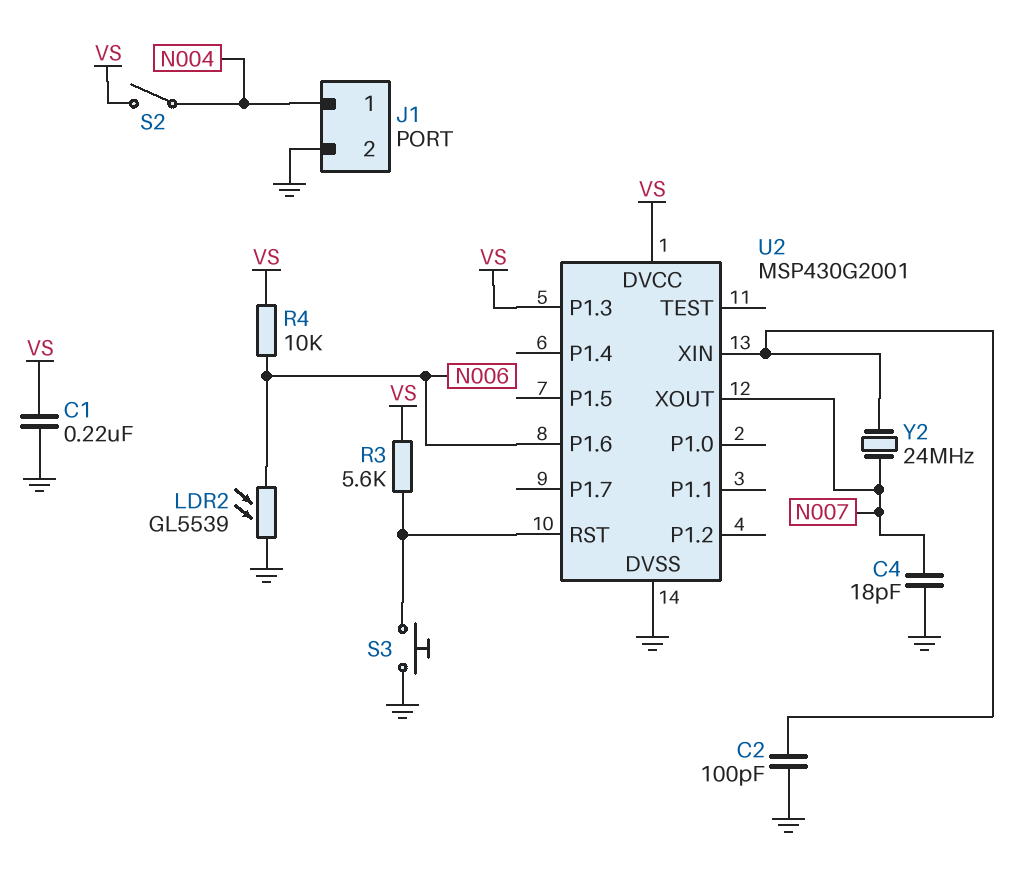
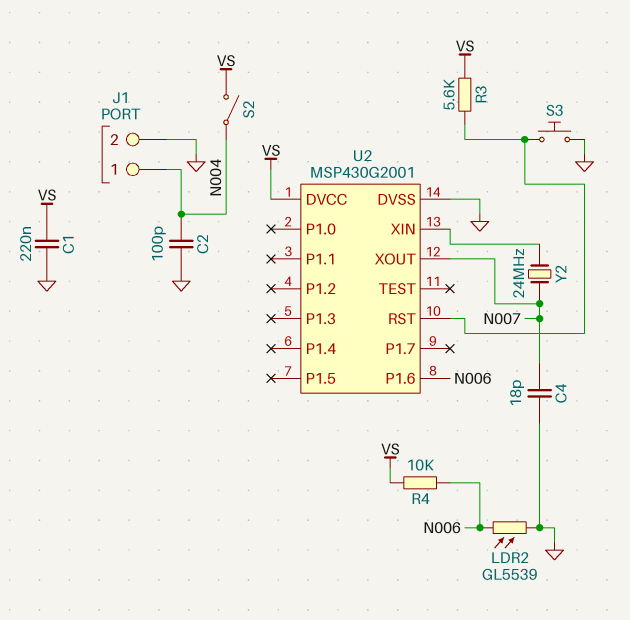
C2: 100pF (GND, U2/XIN) -> 100pF (GND, N004)
U2 pin P1.3: VS -> none

